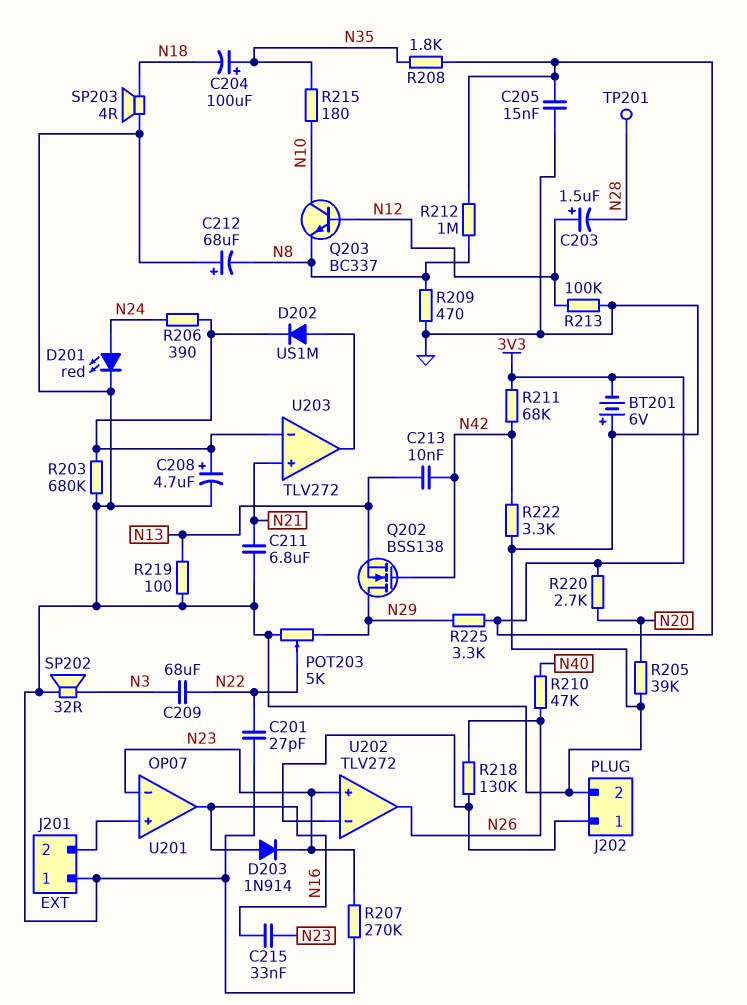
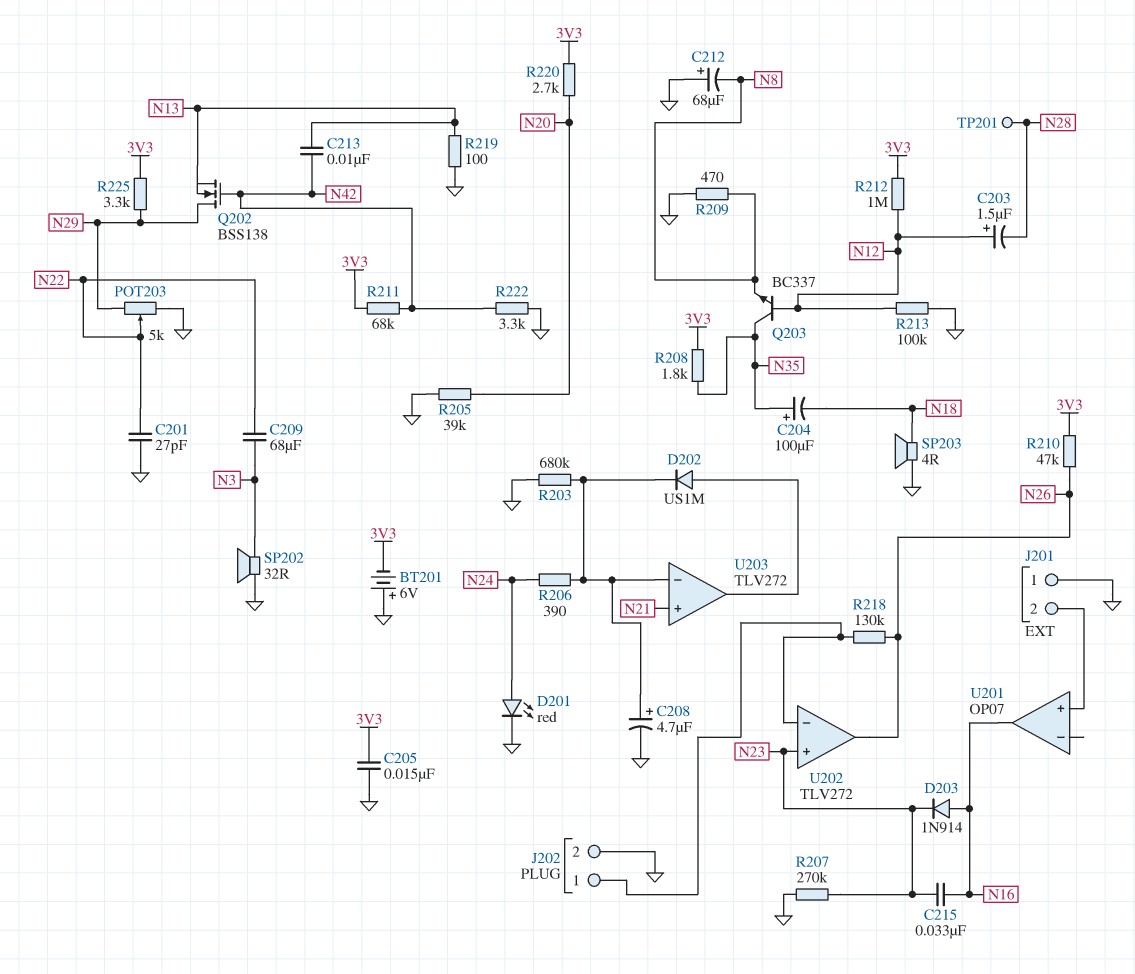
C211: 6.8uF (GND, N21) -> none
Q203: NPN BC337 (B N12, C N10, E N8) -> NPN BC337 (B N12, C N35, E N8)
R210: 47k (N26, N40) -> 47k (3V3, N26)
R212: 1M (3V3, N8) -> 1M (3V3, N12)
R215: 180 (N10, N35) -> none
U201 pin in-: N23 -> none

